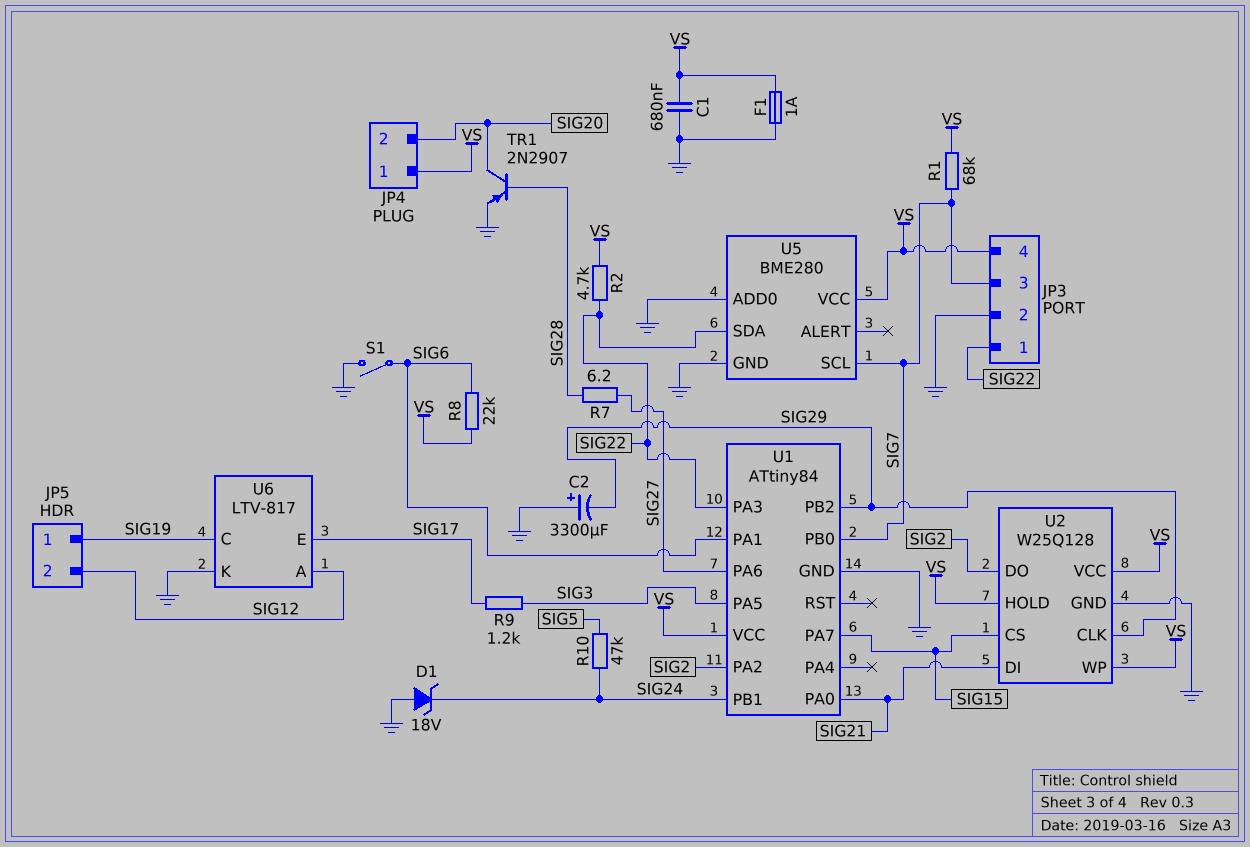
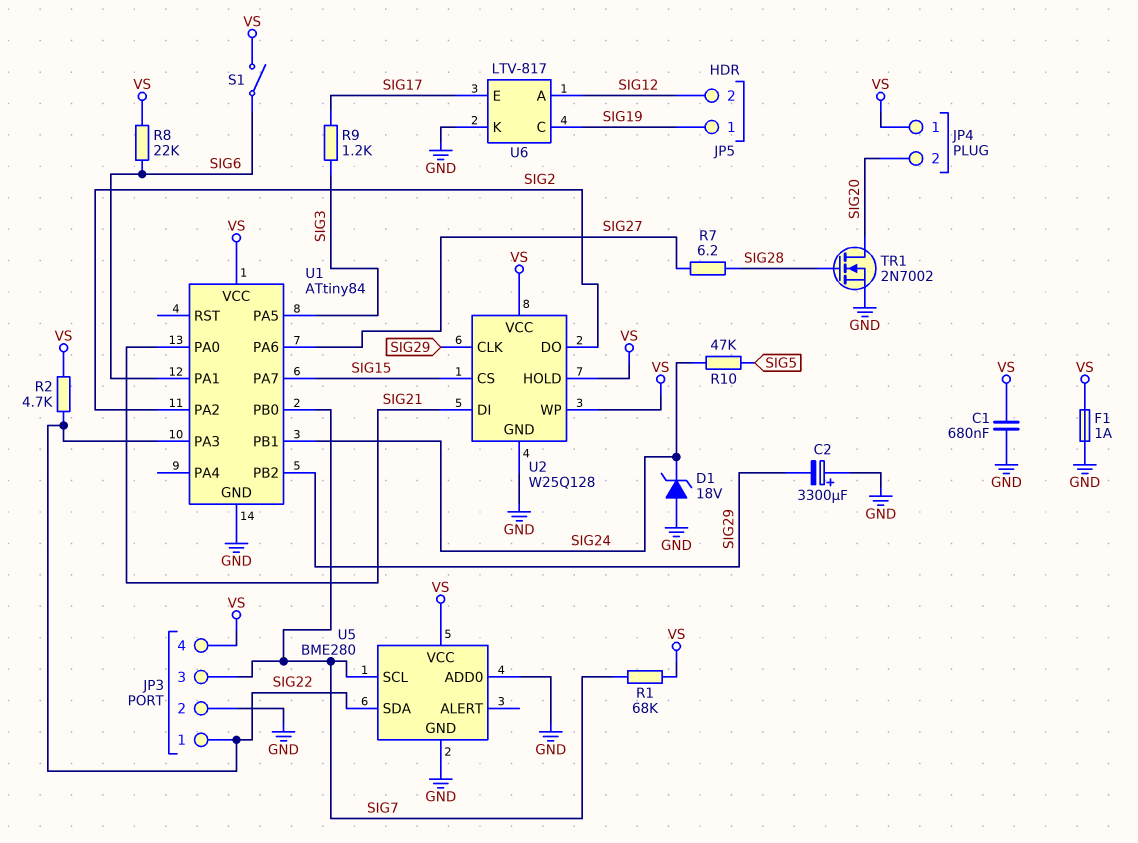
S1: switch (GND, SIG6) -> switch (SIG6, VS)
TR1: PNP 2N2907 (B SIG28, C SIG20, E GND) -> NMOS 2N7002 (G SIG28, D SIG20, S GND)

